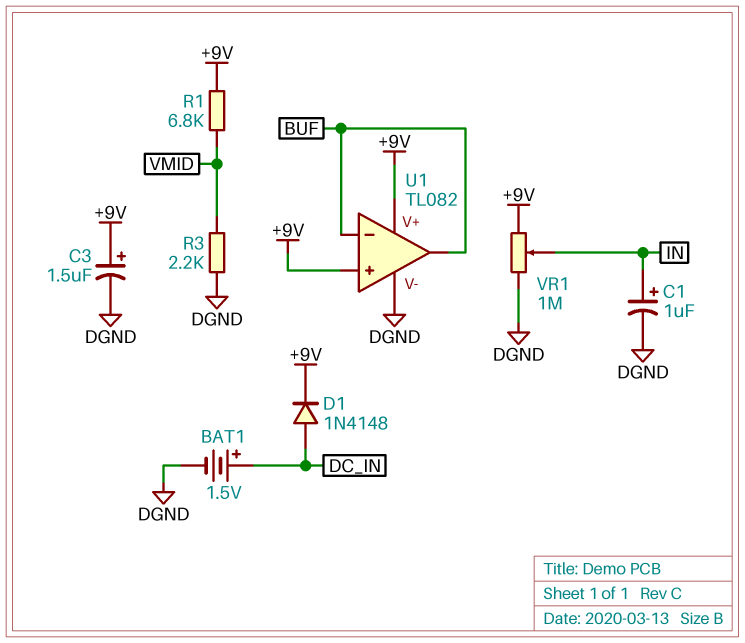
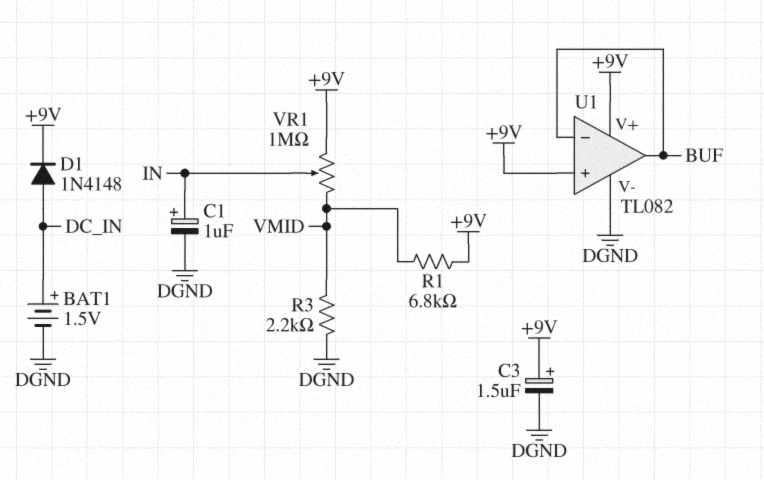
VR1: 1M (+9V, DGND, wiper IN) -> 1M (+9V, VMID, wiper IN)

